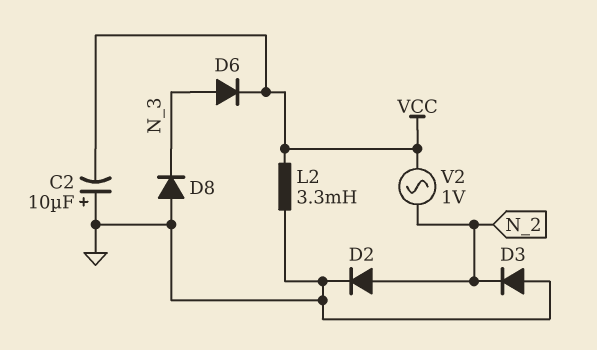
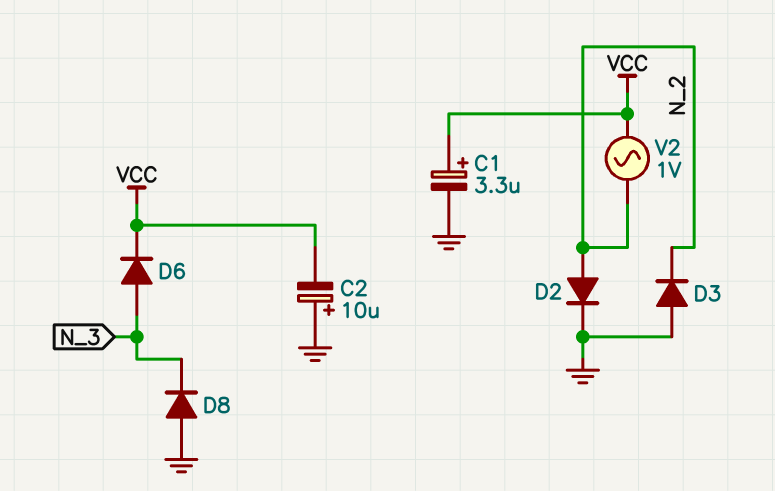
C1: none -> 3.3uF (plus VCC, minus GND)
L2: 3.3mH (GND, VCC) -> none

